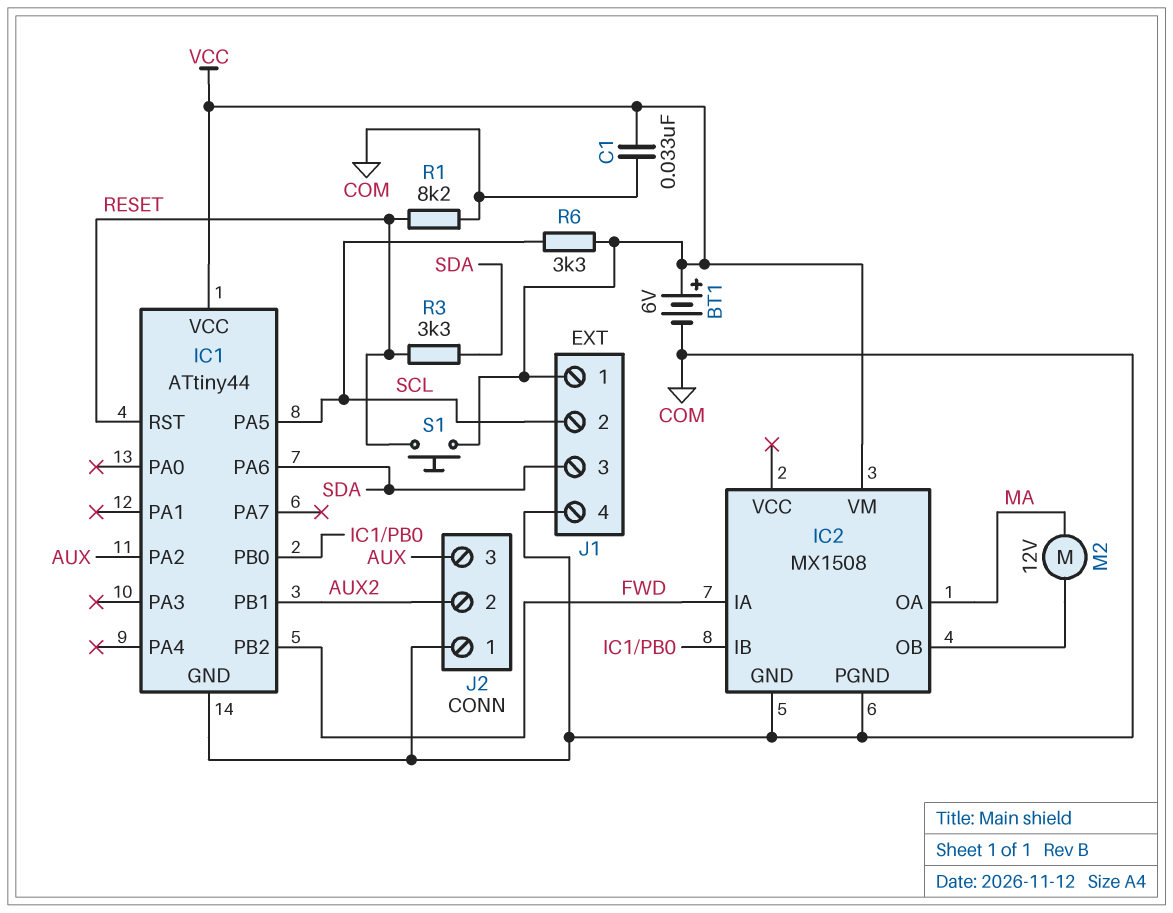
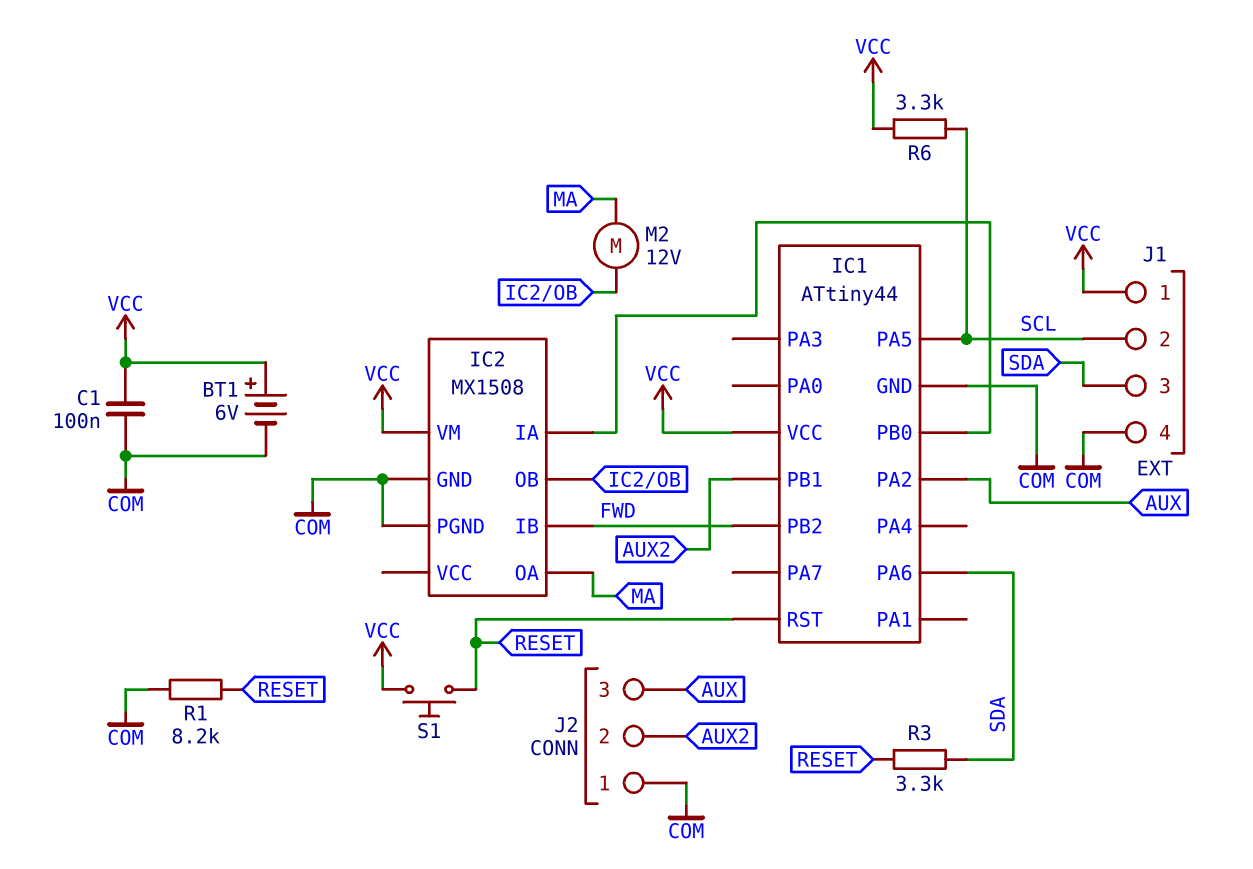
C1: 33nF (COM, VCC) -> 100nF (COM, VCC)
IC2 pin IA: FWD -> IC1/PB0
IC2 pin IB: IC1/PB0 -> FWD

